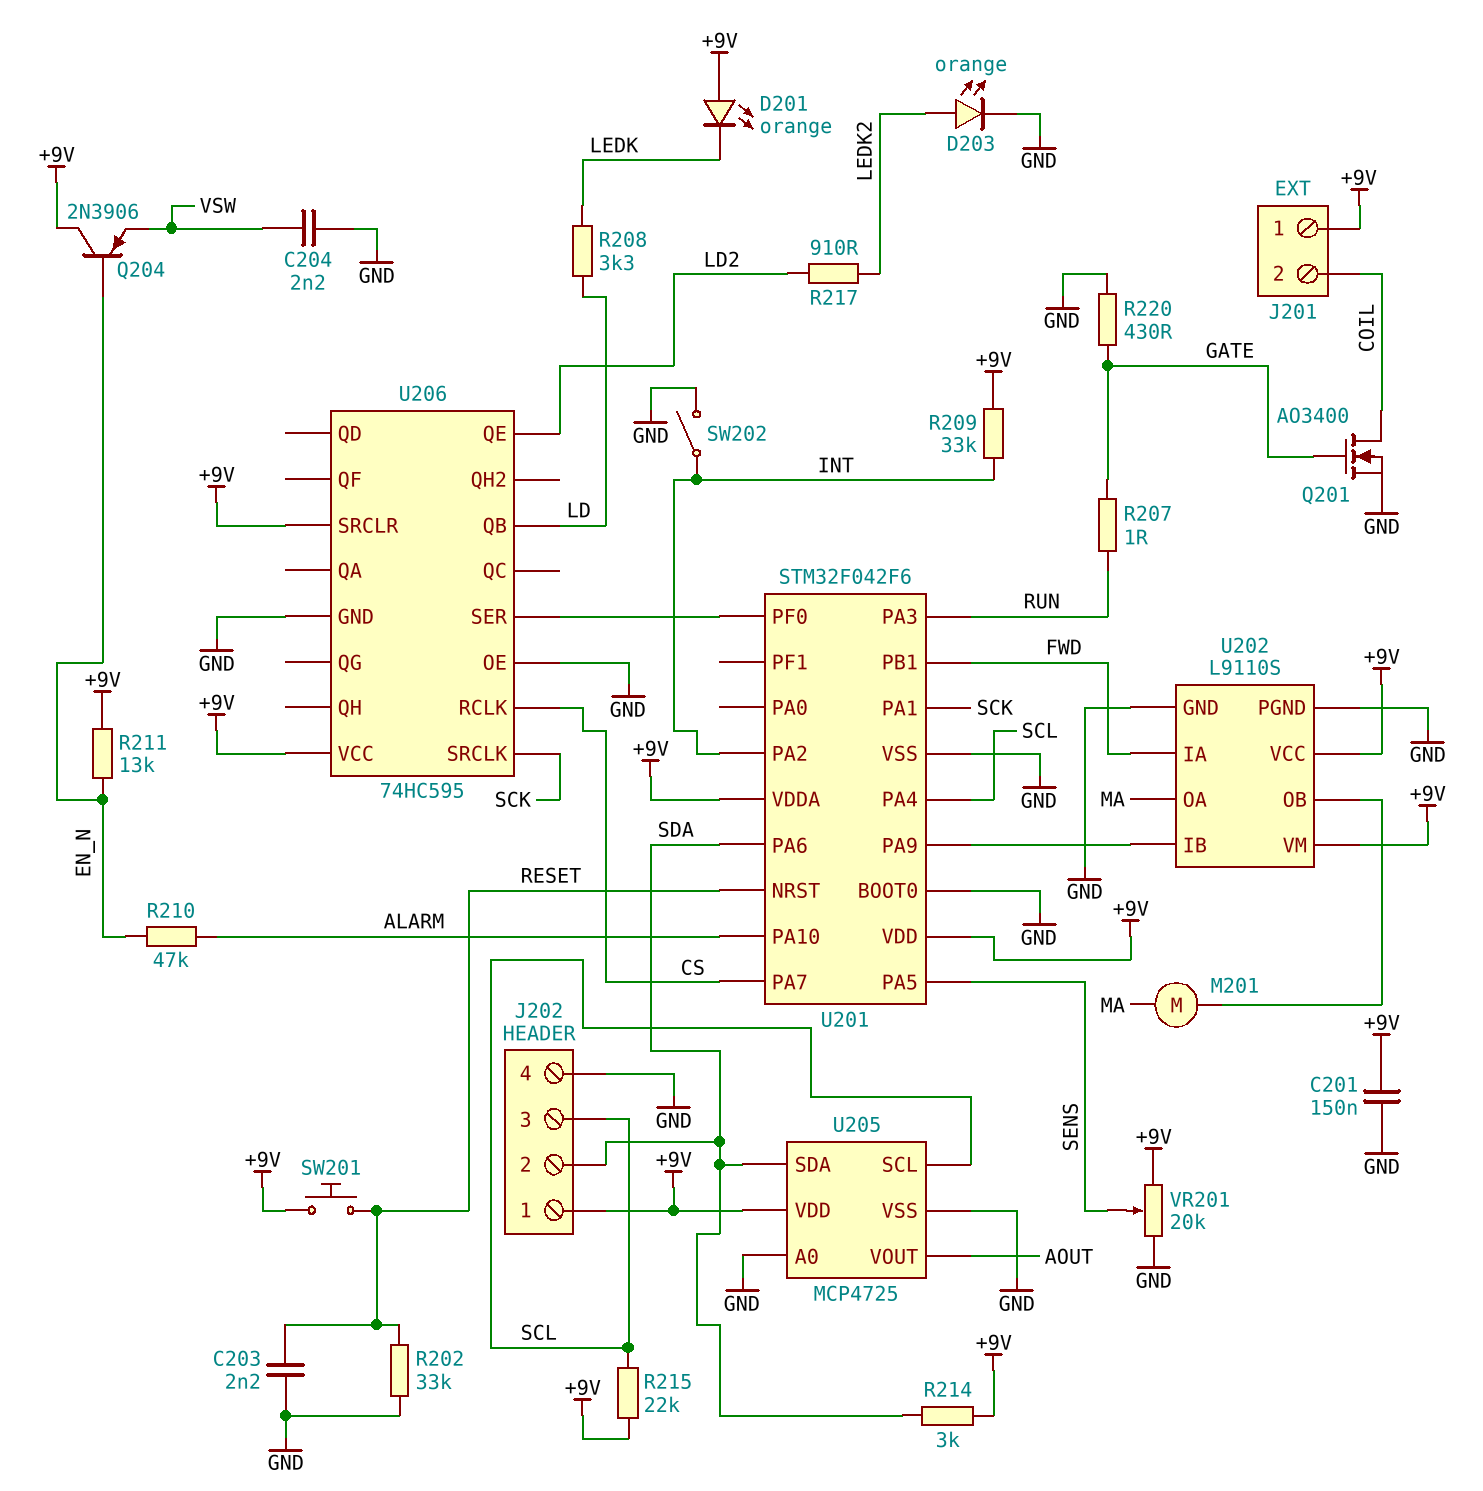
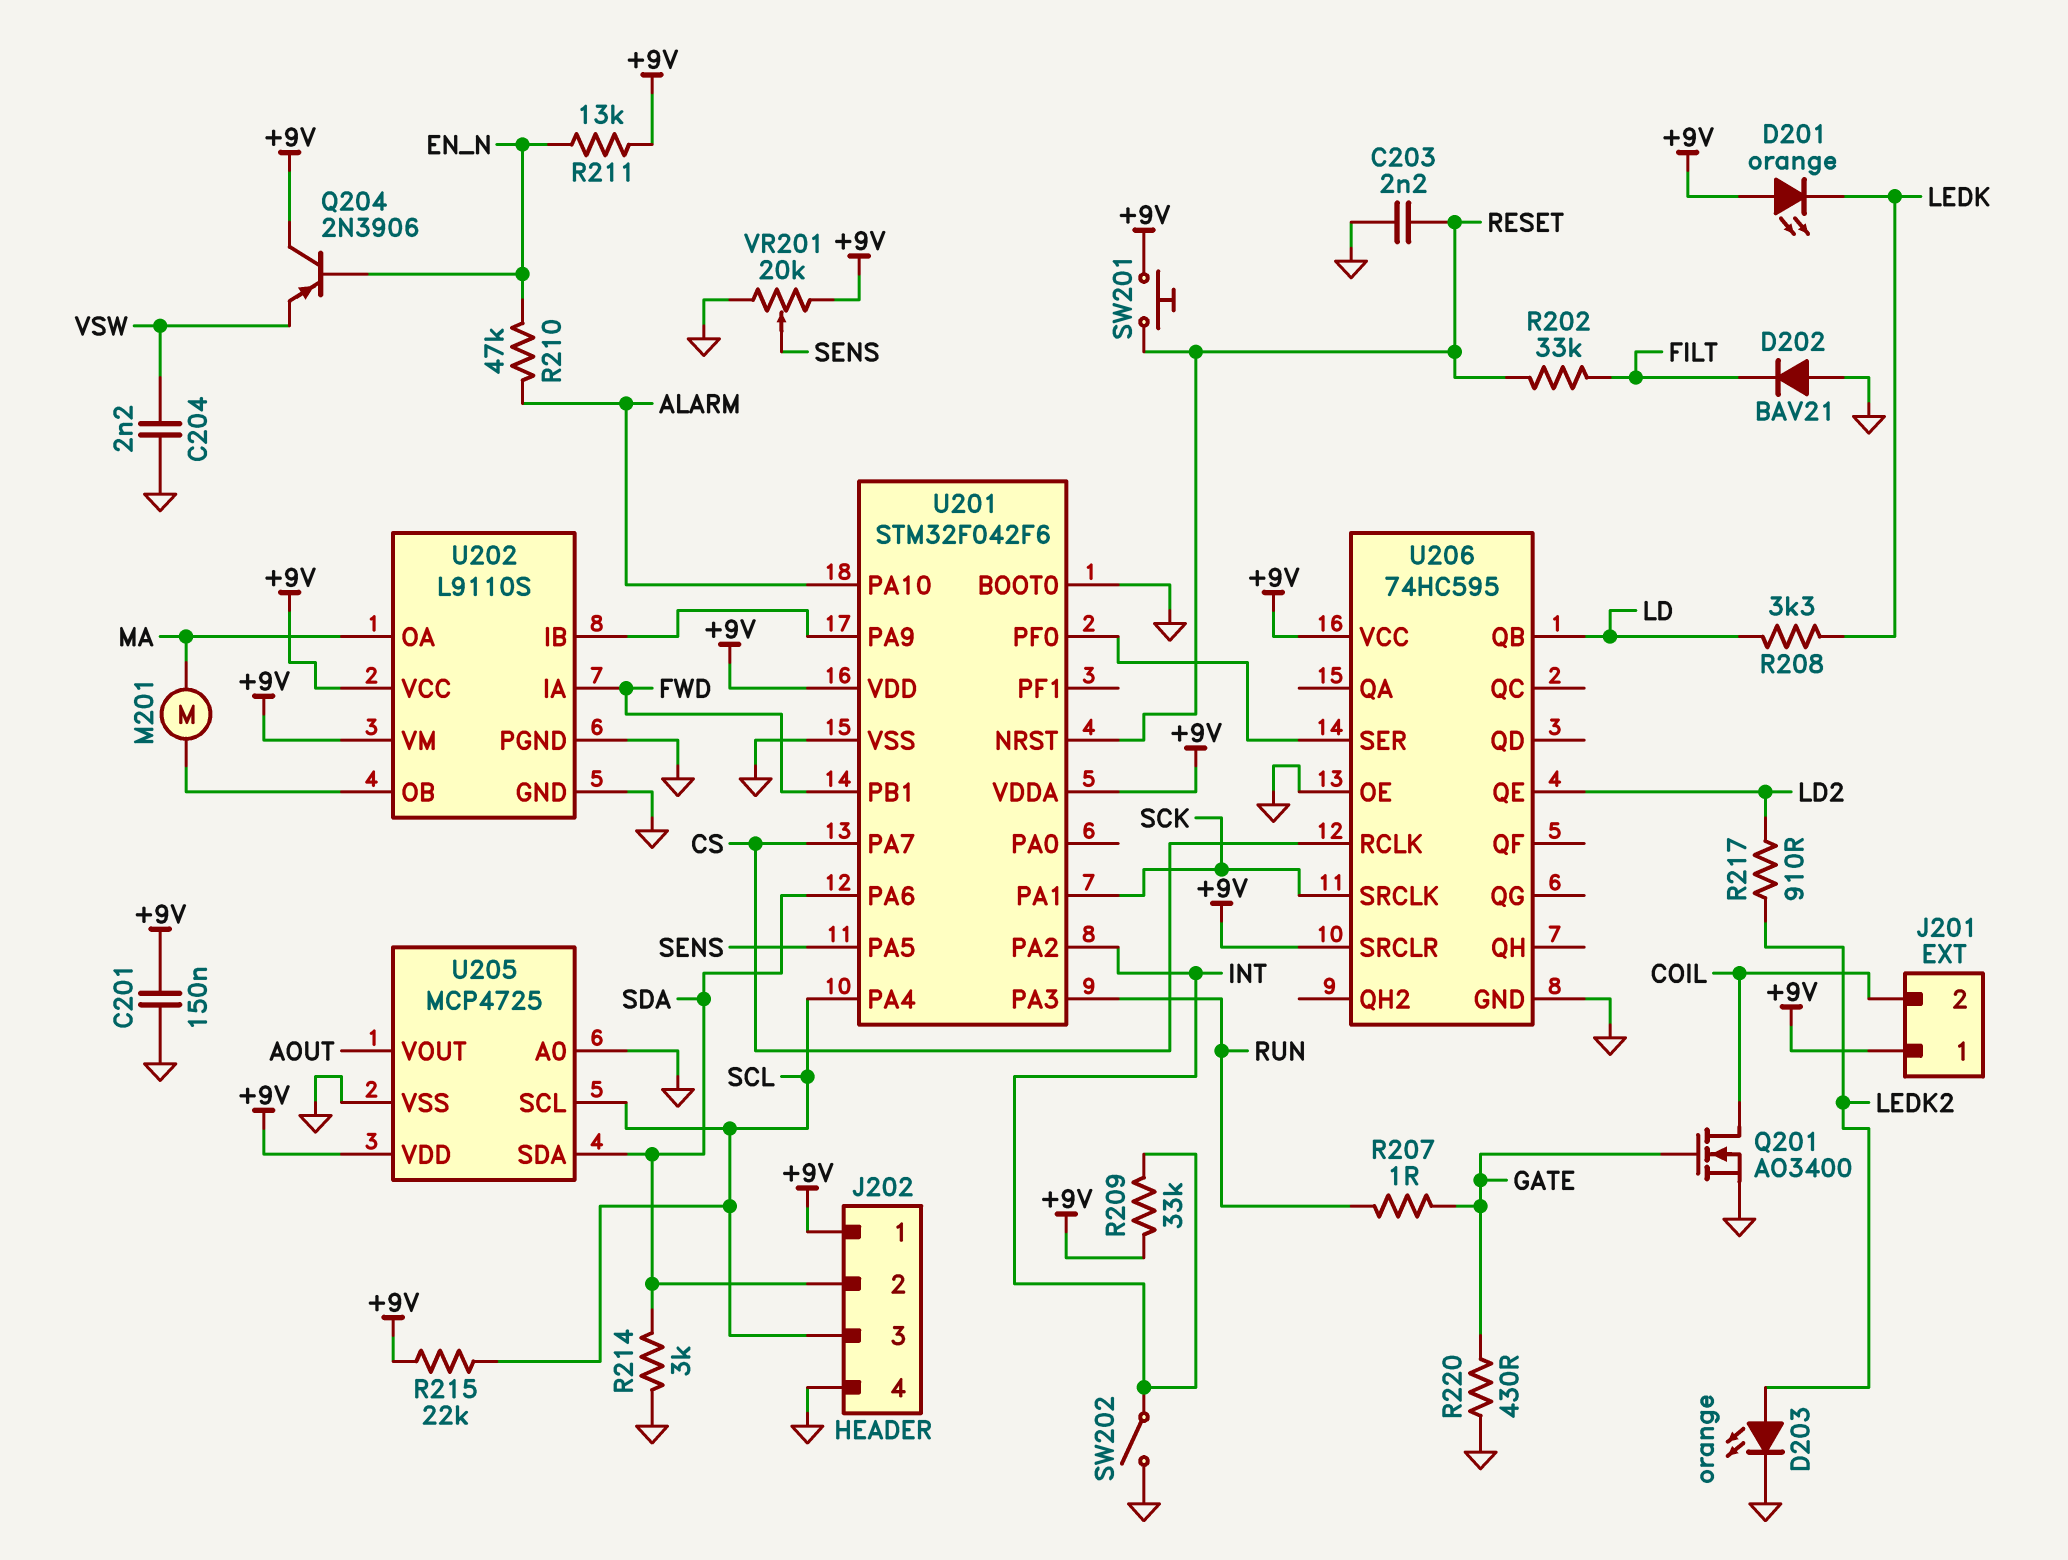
D202: none -> diode BAV21 (A GND, K FILT)
R202: 33k (GND, RESET) -> 33k (FILT, RESET)
R214: 3k (+9V, SDA) -> 3k (GND, SDA)

